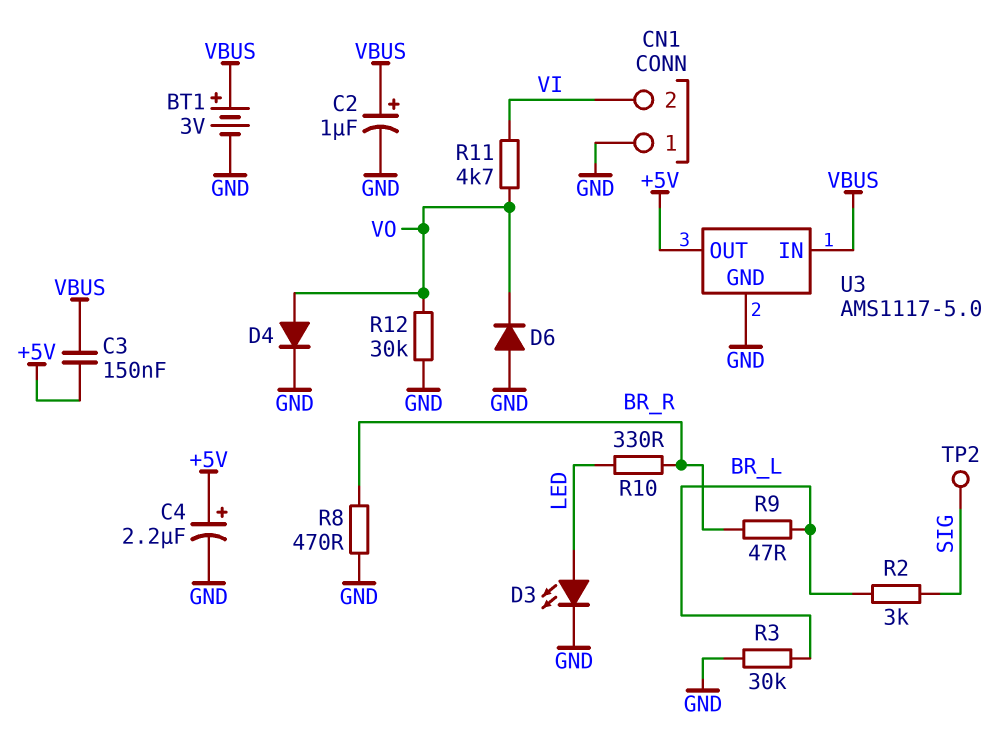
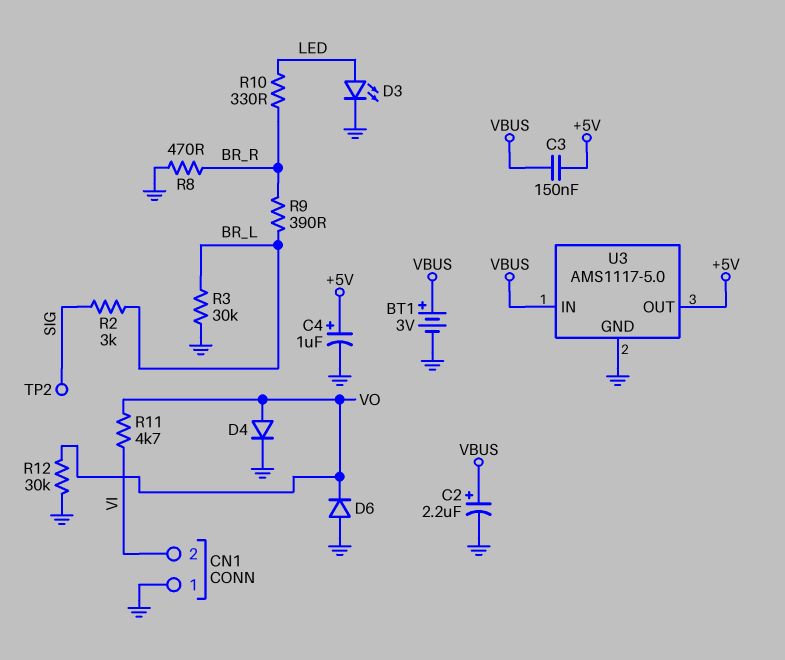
C2: 1uF (plus VBUS, minus GND) -> 2.2uF (plus VBUS, minus GND)
C4: 2.2uF (plus +5V, minus GND) -> 1uF (plus +5V, minus GND)
R9: 47 (BR_L, BR_R) -> 390 (BR_L, BR_R)

